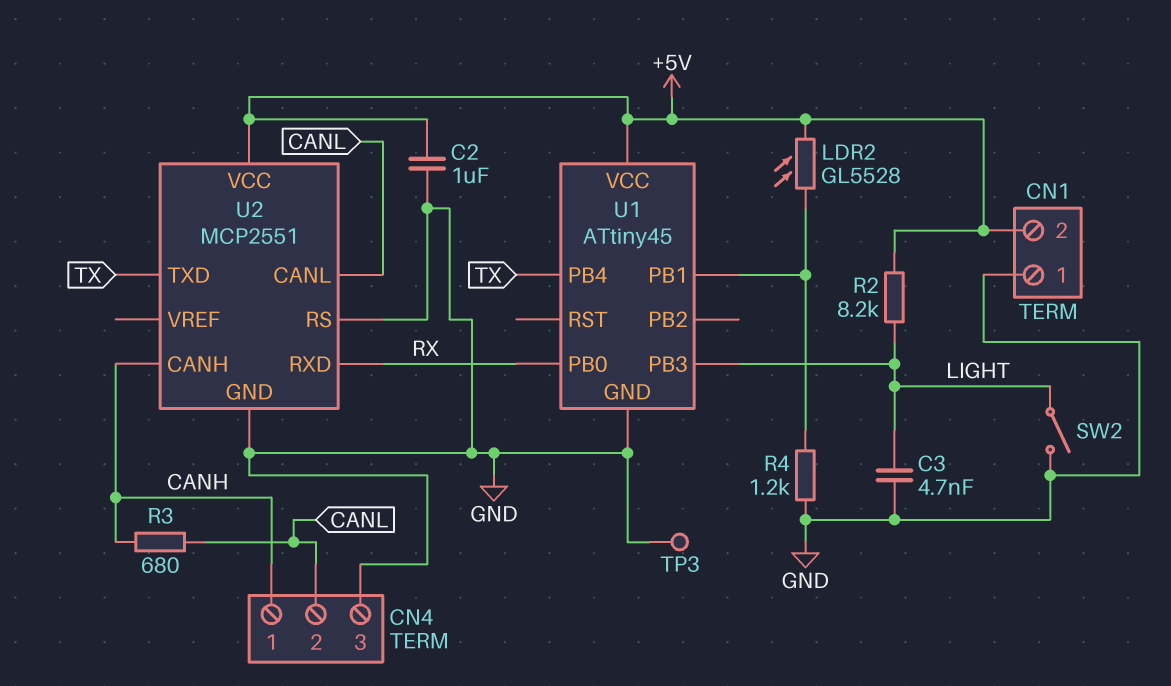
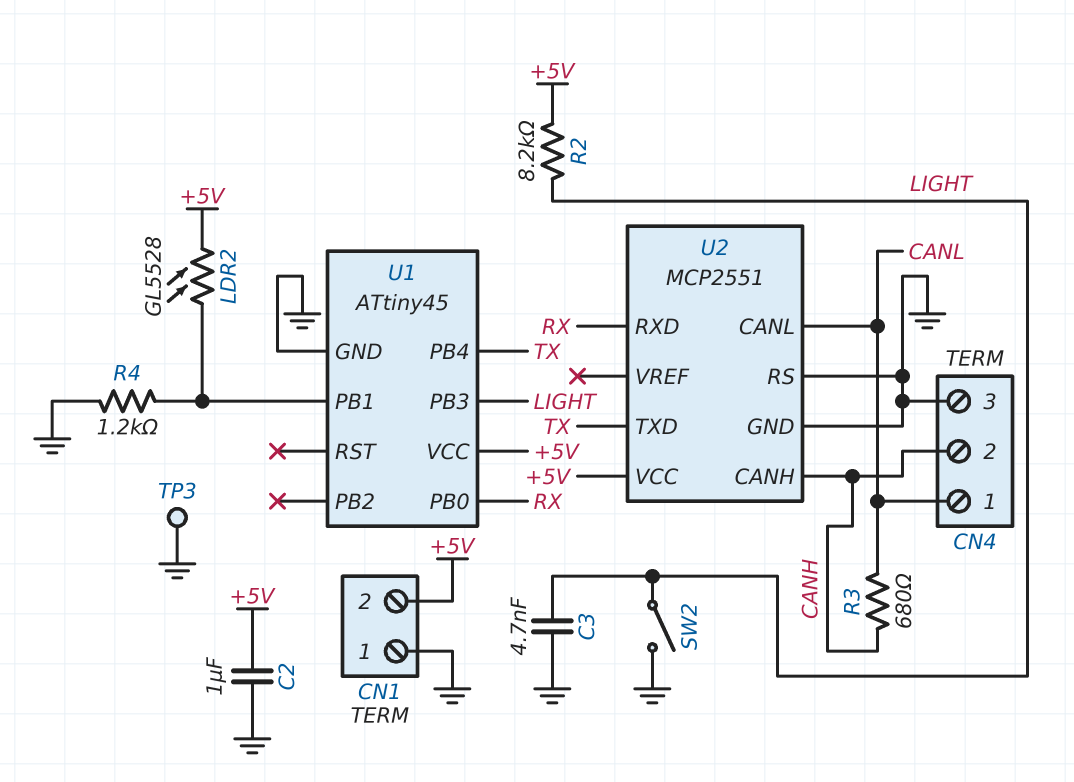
CN4 pin 1: CANH -> CANL
CN4 pin 2: CANL -> CANH

